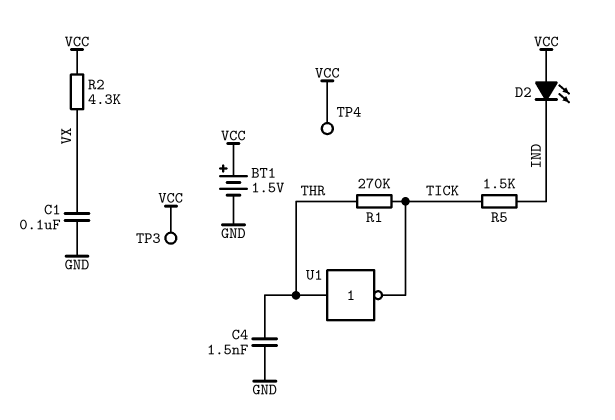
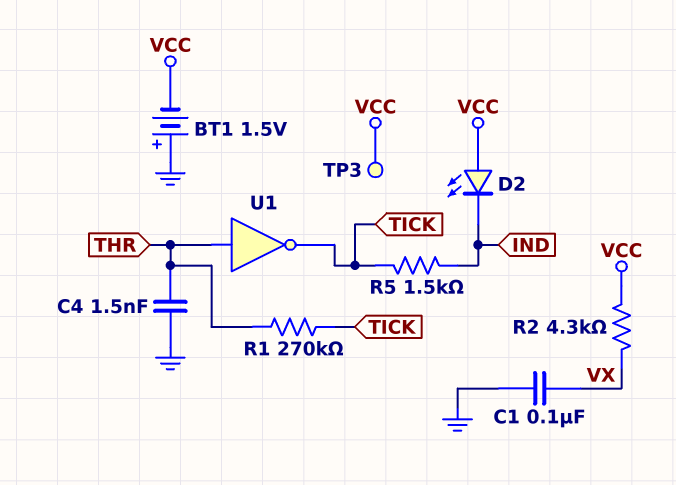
BT1: 1.5V (plus VCC, minus GND) -> 1.5V (plus GND, minus VCC)
TP4: test point (VCC) -> none

